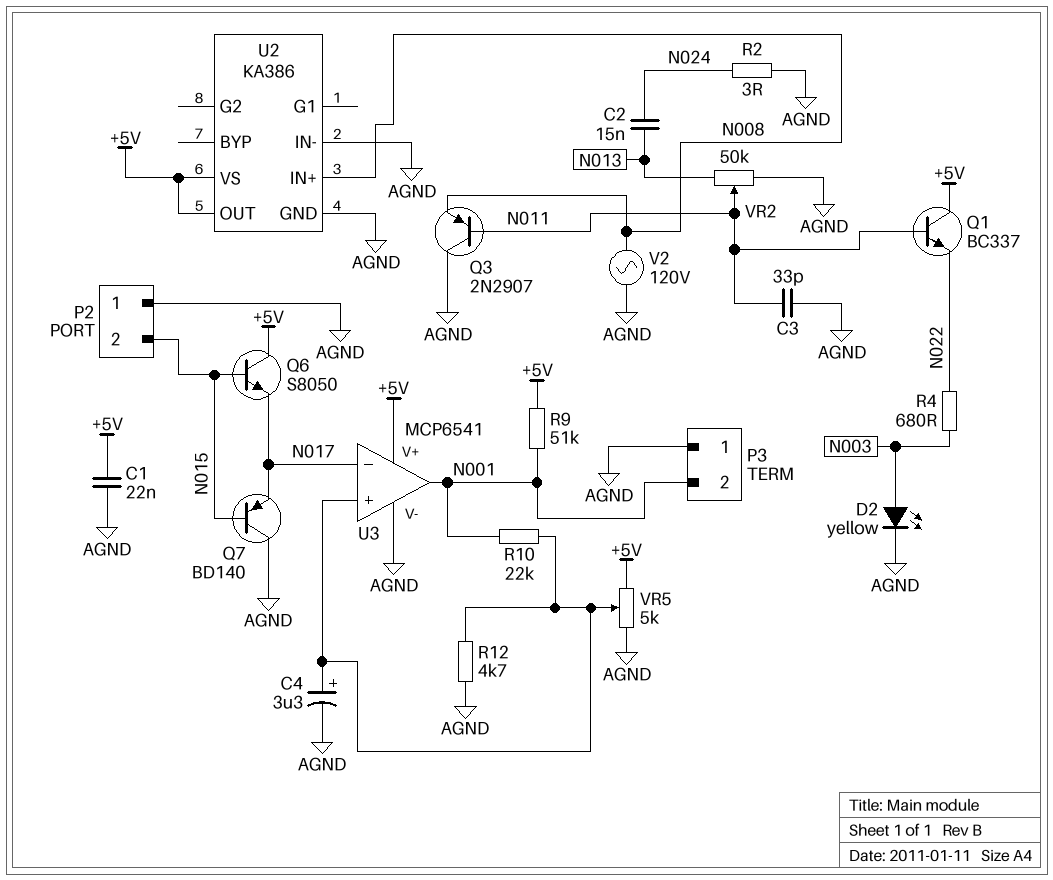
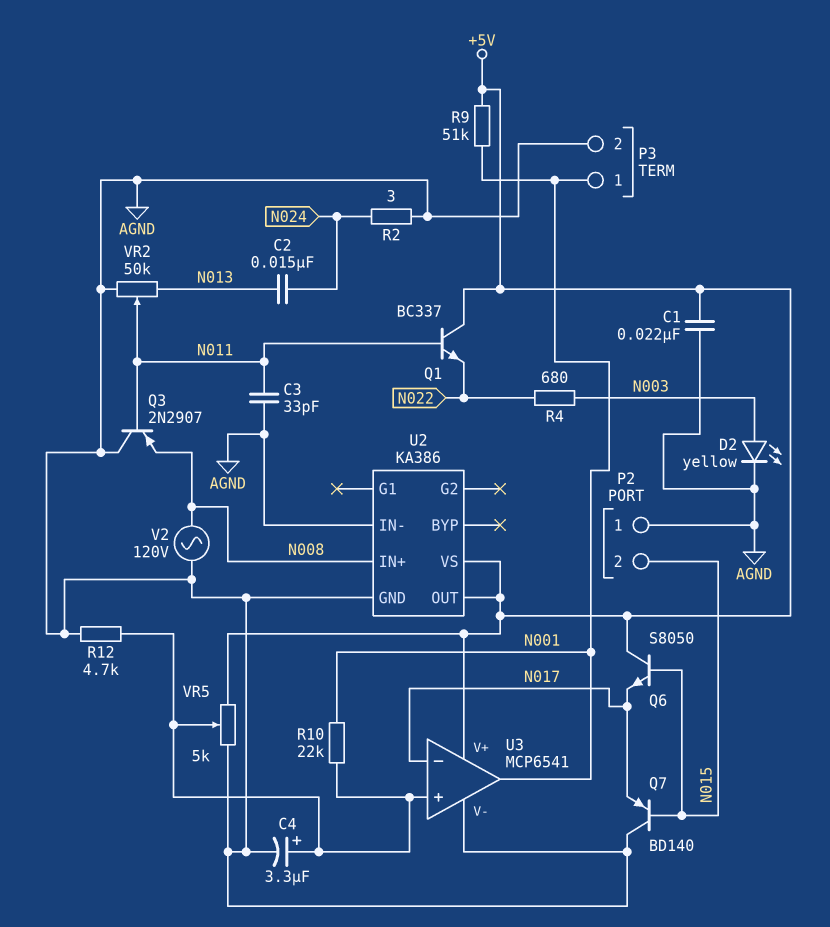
P3 pin 1: AGND -> N001
P3 pin 2: N001 -> AGND

